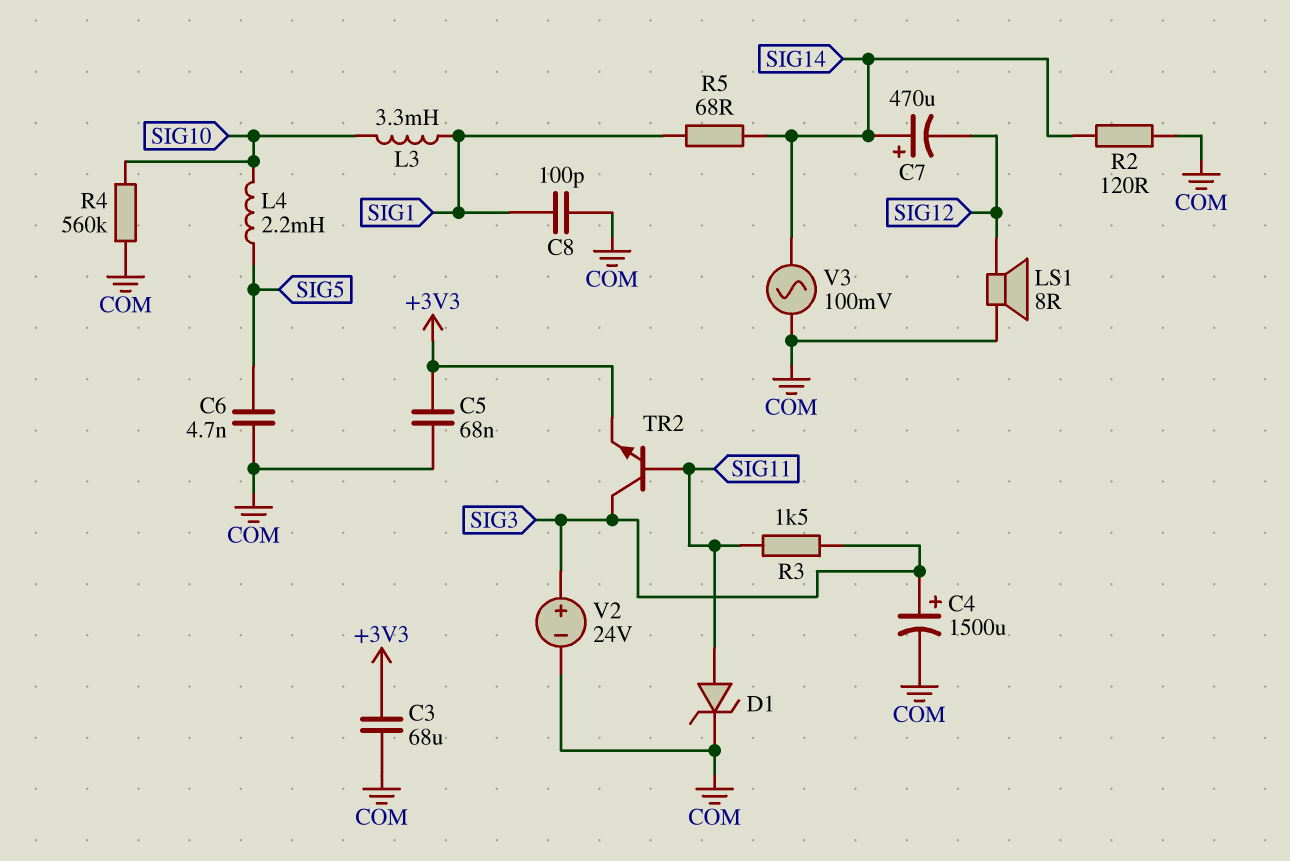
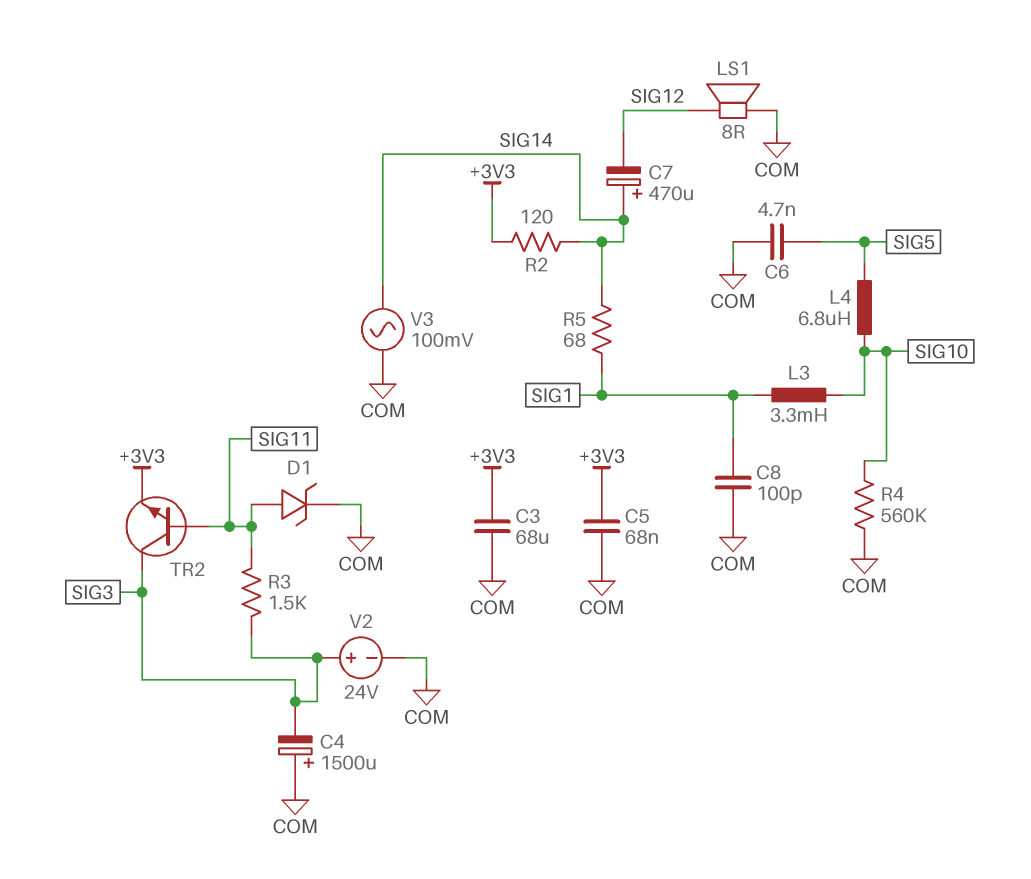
C4: 1500uF (plus SIG3, minus COM) -> 1500uF (plus COM, minus SIG3)
L4: 2.2mH (SIG5, SIG10) -> 6.8uH (SIG5, SIG10)
R2: 120 (COM, SIG14) -> 120 (+3V3, SIG14)

